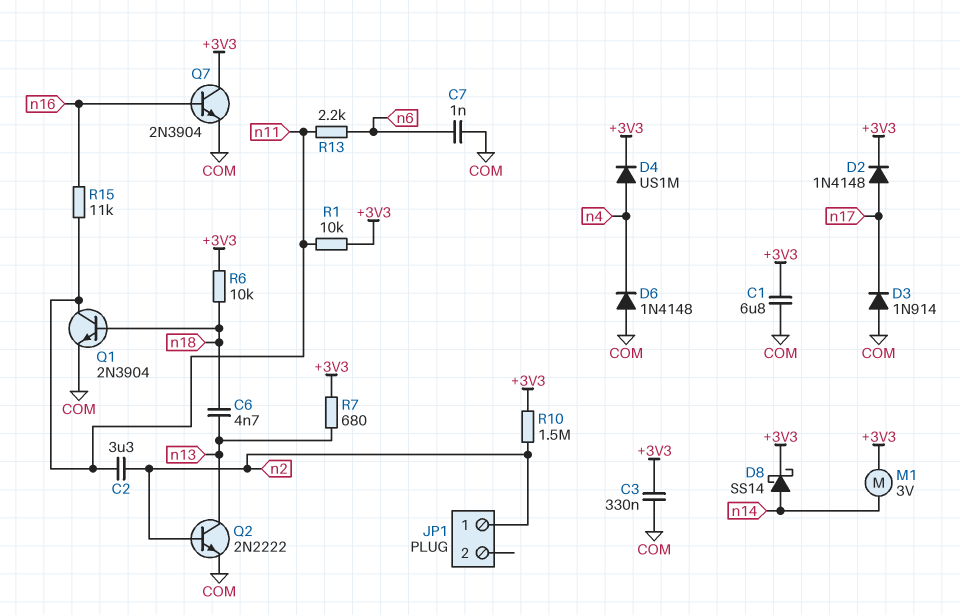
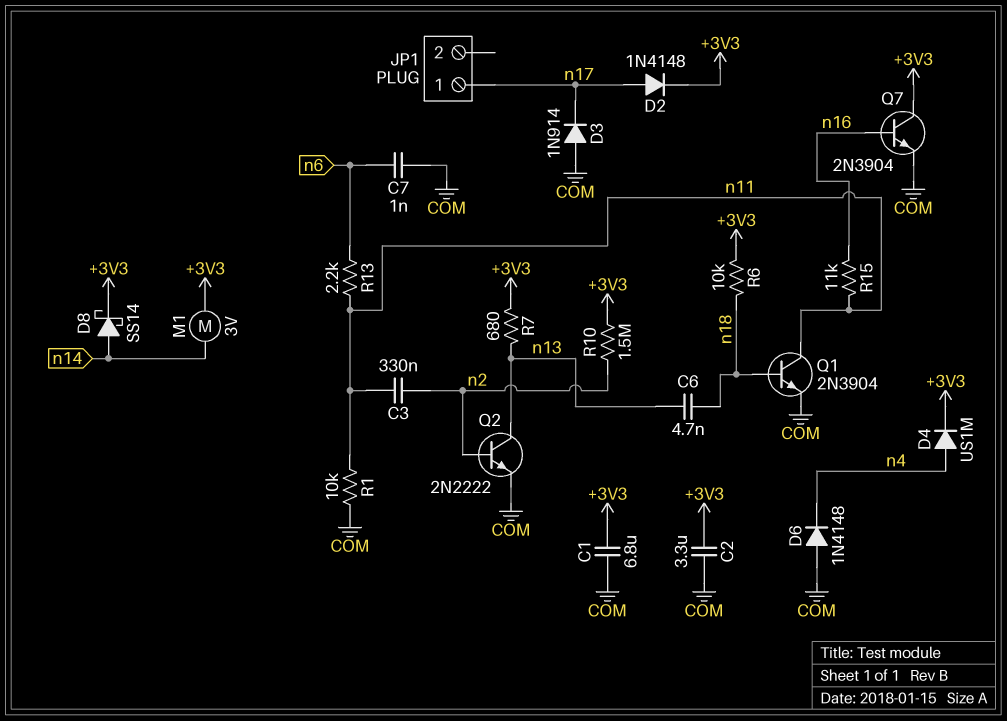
C2: 3.3uF (n2, n11) -> 3.3uF (+3V3, COM)
C3: 330nF (+3V3, COM) -> 330nF (n2, n11)
JP1 pin 1: n2 -> n17
R1: 10k (+3V3, n11) -> 10k (COM, n11)

